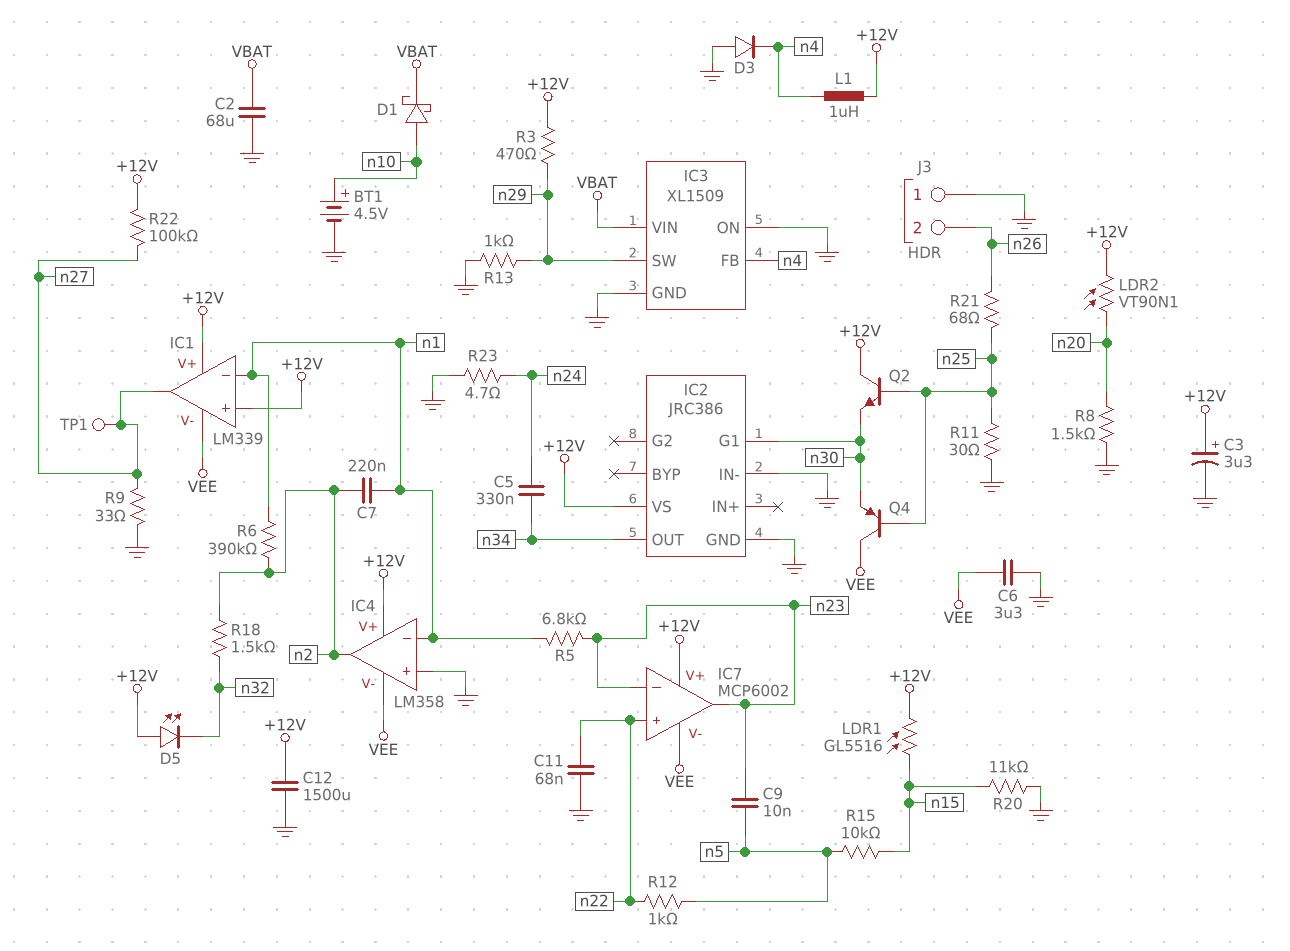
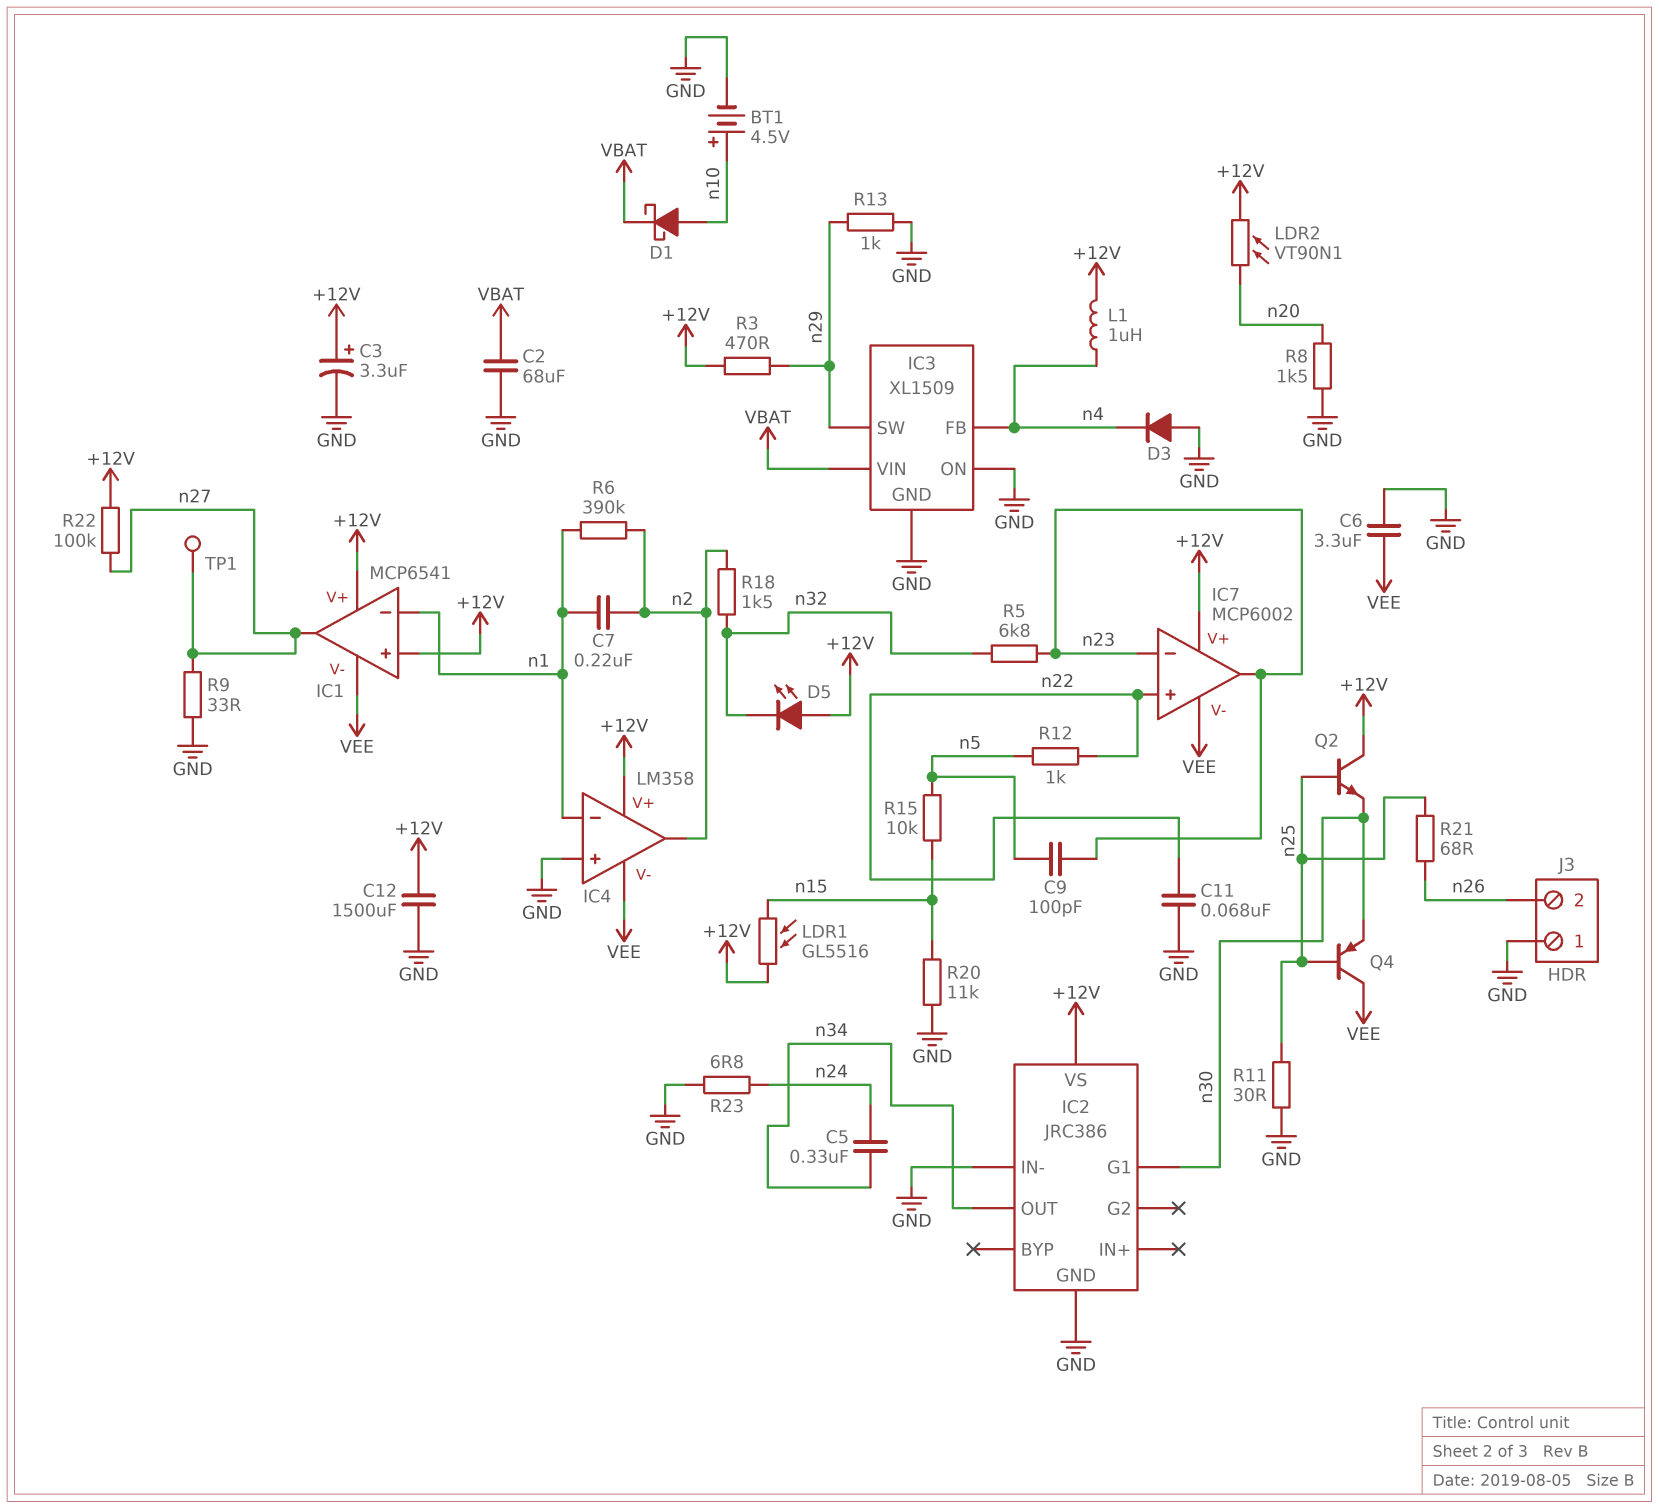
C9: 10nF (n5, n23) -> 100pF (n5, n23)
IC1: LM339 -> MCP6541
R5: 6.8k (n1, n23) -> 6.8k (n23, n32)
R23: 4.7 (GND, n24) -> 6.8 (GND, n24)

